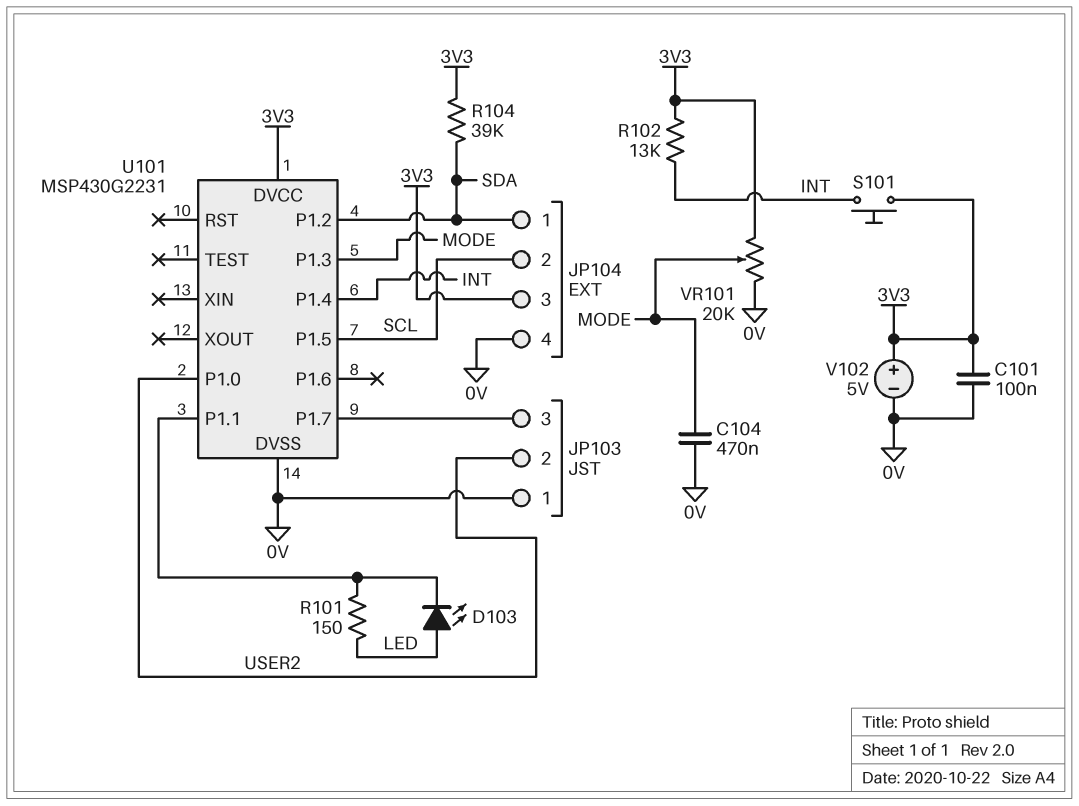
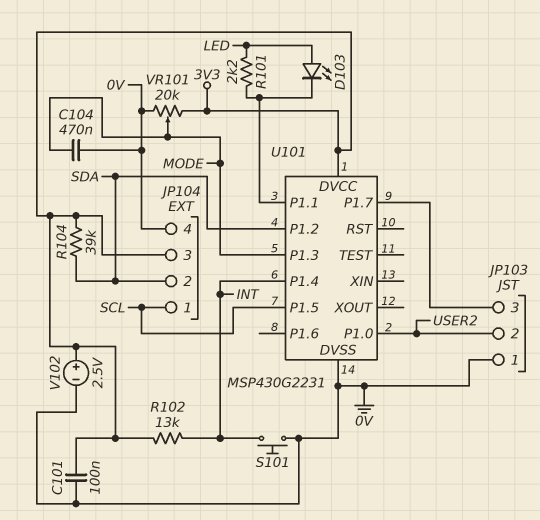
JP104 pin 1: SDA -> SCL
JP104 pin 2: SCL -> SDA
R101: 150 (LED, U101/P1.1) -> 2.2k (LED, U101/P1.1)
S101: button (3V3, INT) -> button (0V, INT)
V102: 5V (plus 3V3, minus 0V) -> 2.5V (plus 3V3, minus 0V)

